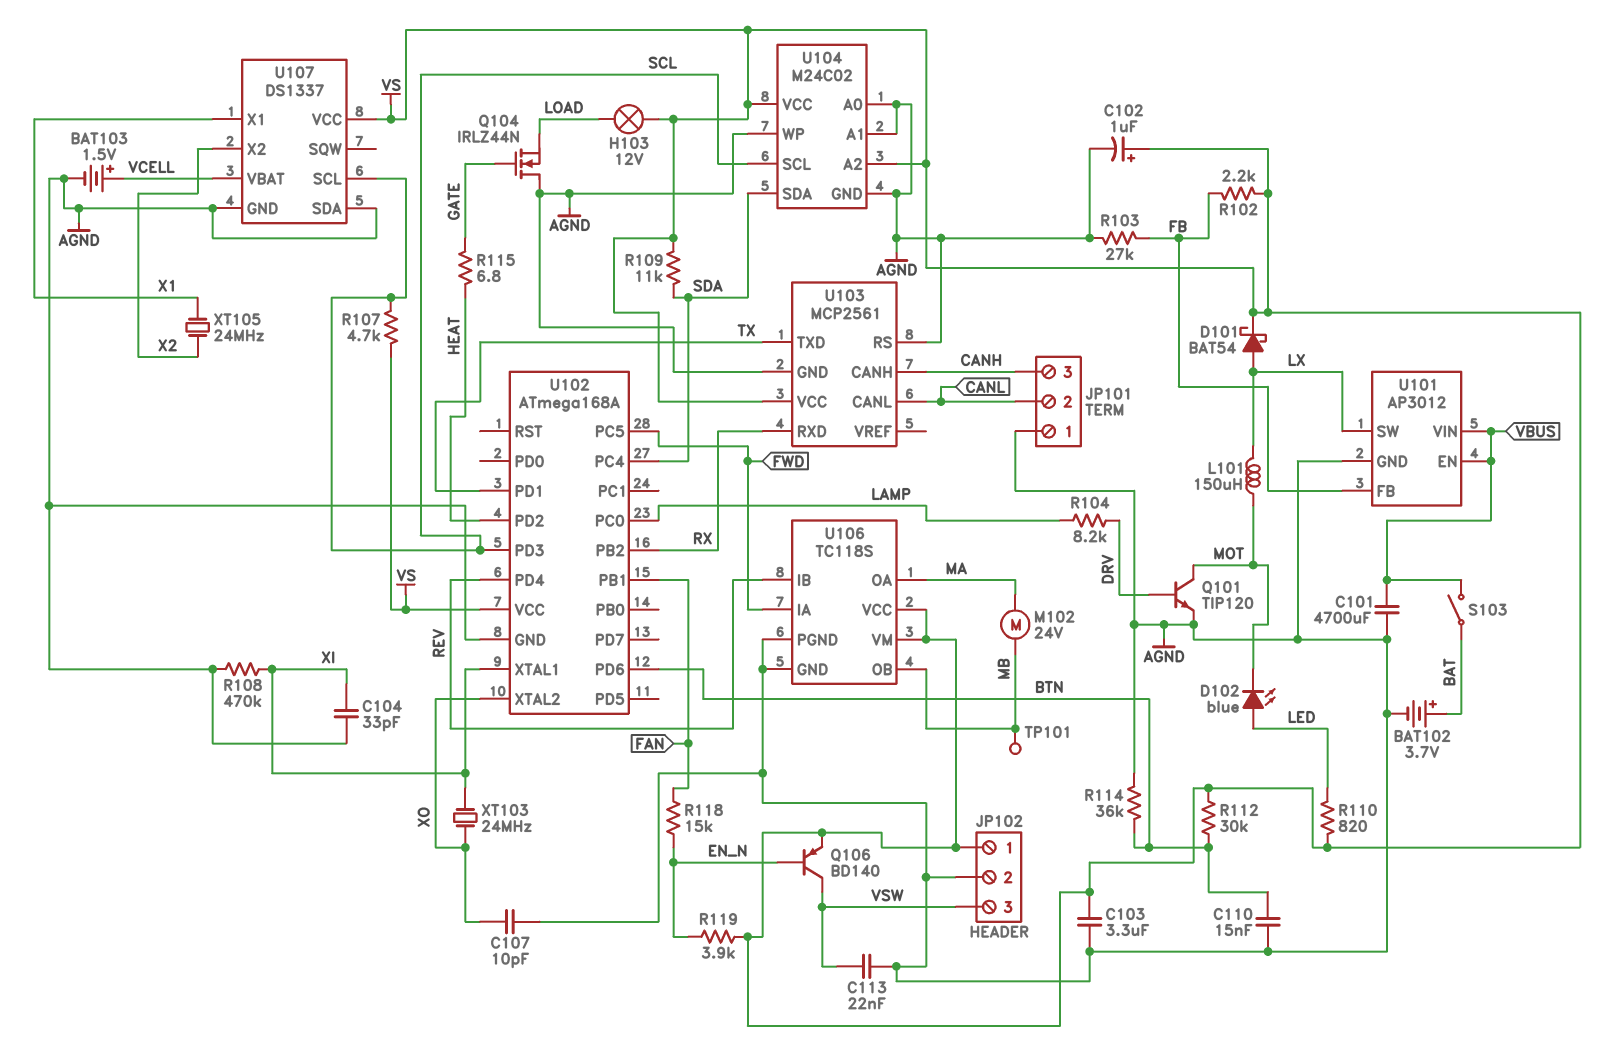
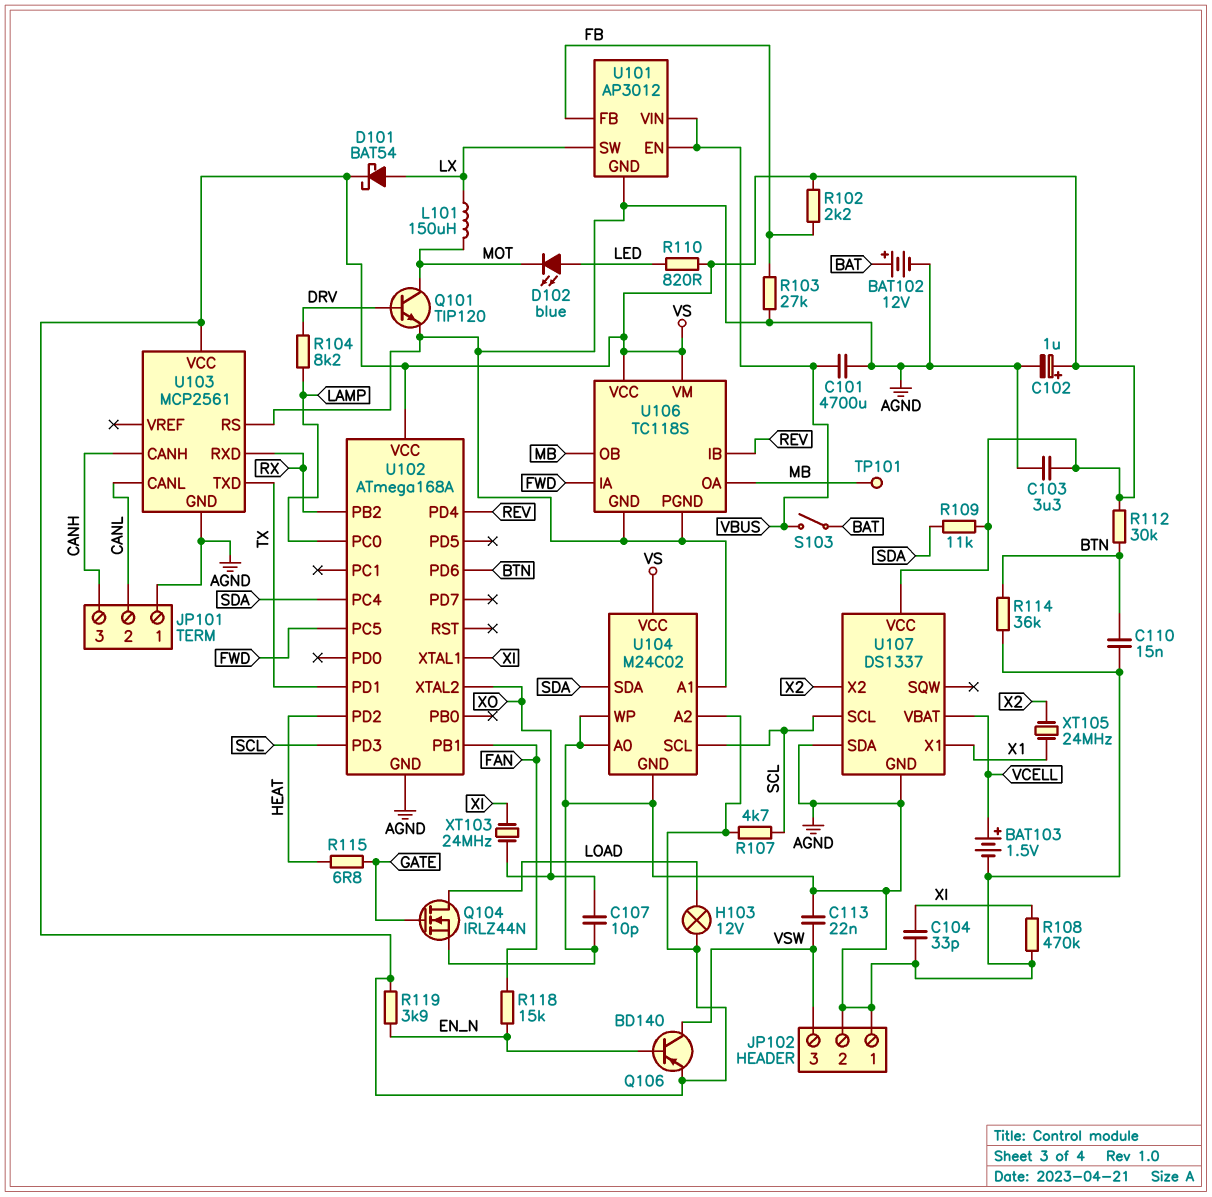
BAT102: 3.7V (plus BAT, minus AGND) -> 12V (plus BAT, minus AGND)
JP102 pin 1: VS -> AGND
M102: motor 24V (MA, MB) -> none
Q104: NMOS IRLZ44N (G GATE, D AGND, S LOAD) -> NMOS IRLZ44N (G GATE, D LOAD, S AGND)
U106 pin OA: MA -> MB

